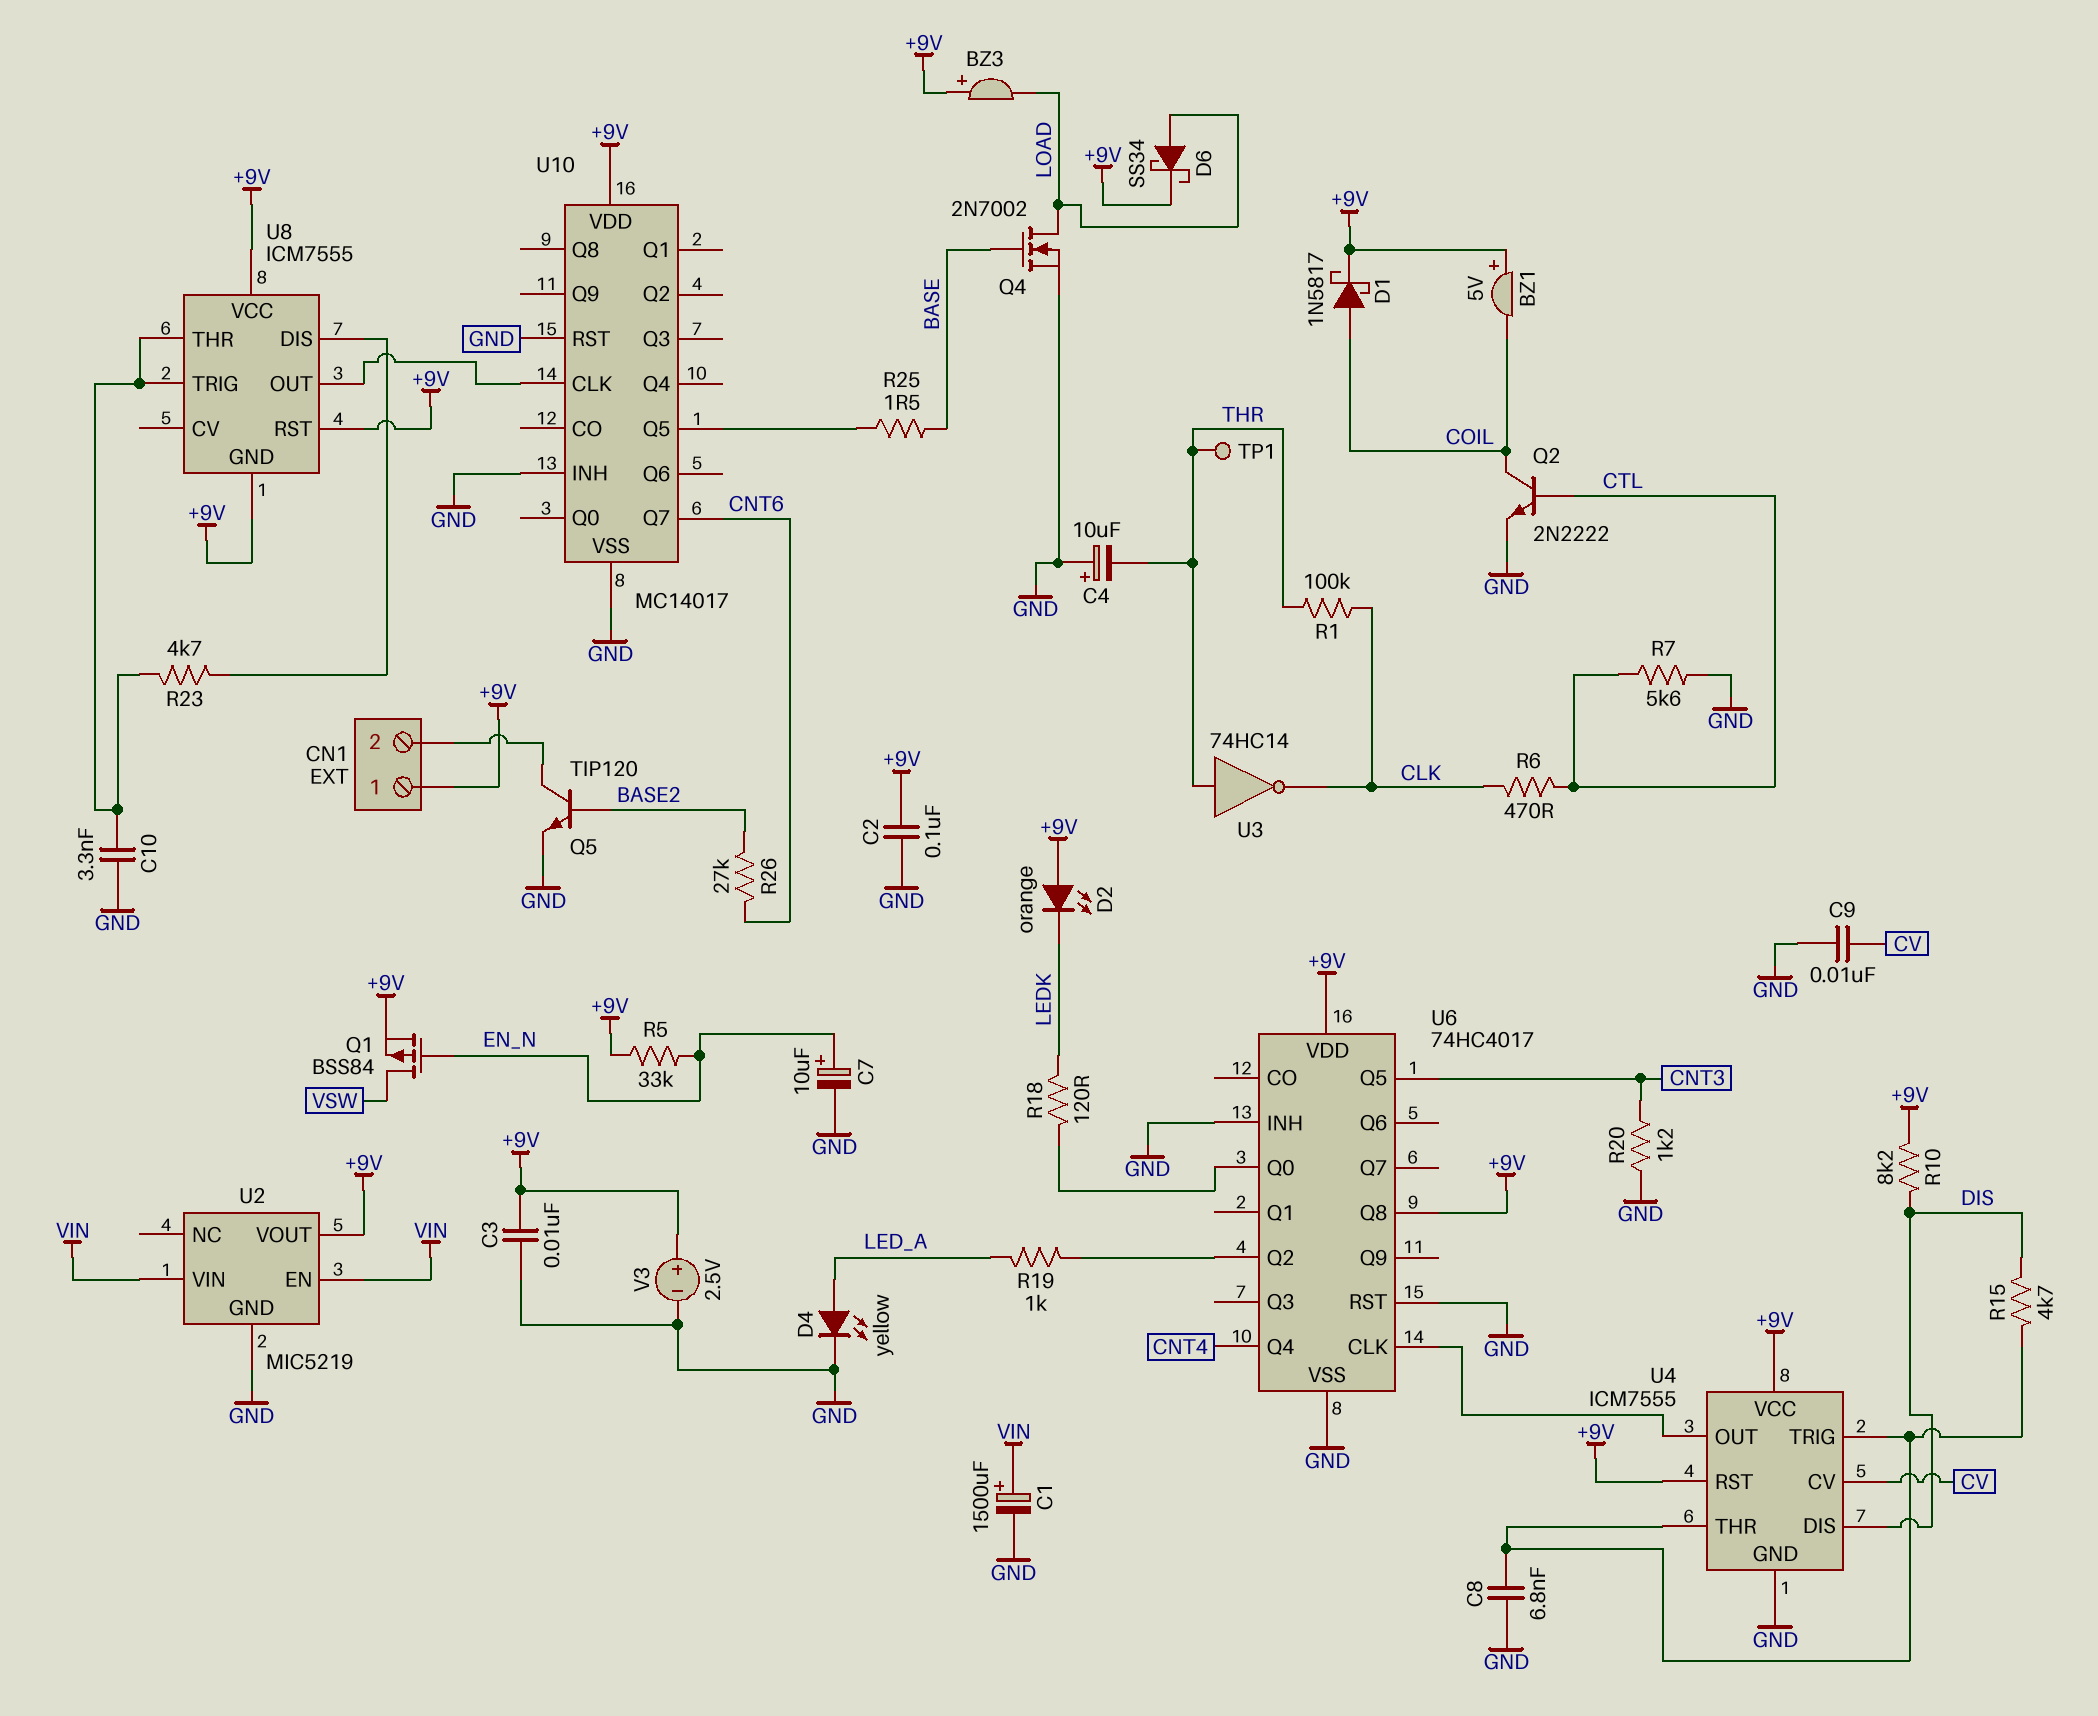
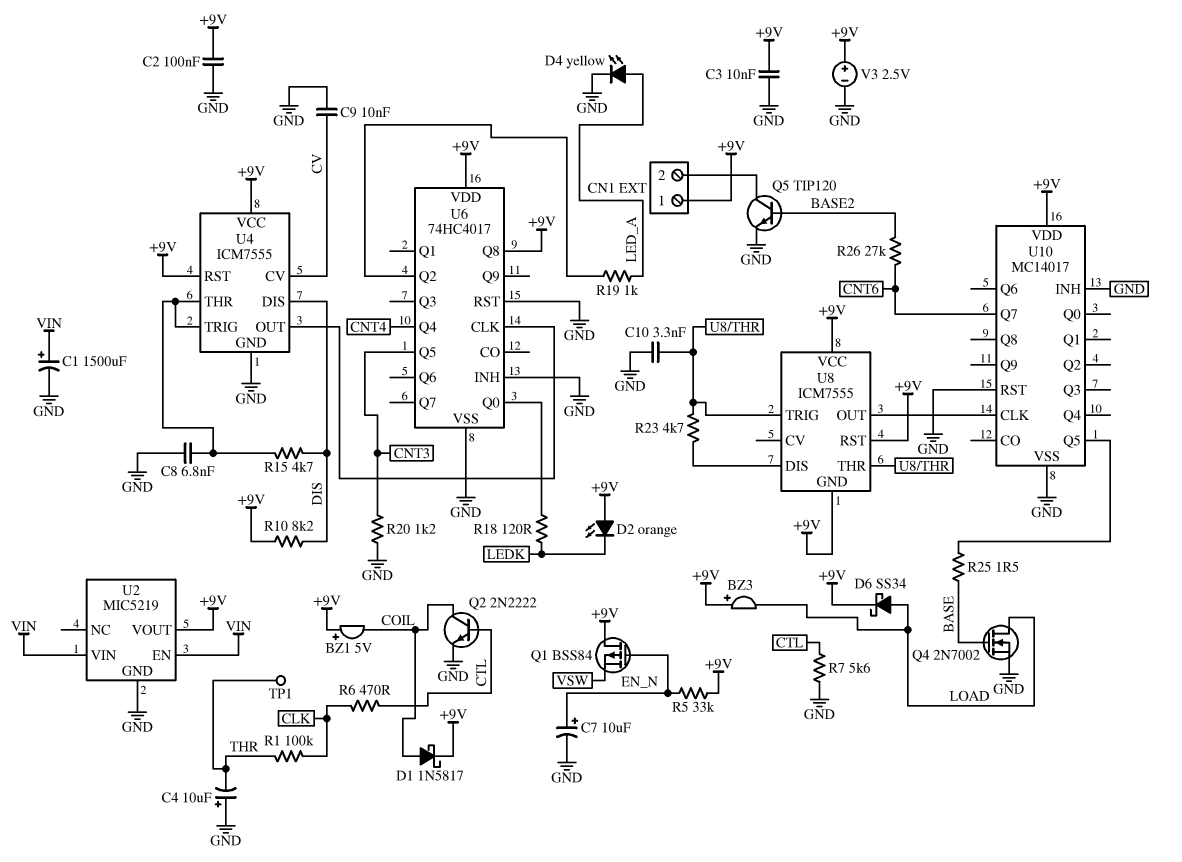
Q1: PMOS BSS84 (G EN_N, D VSW, S +9V) -> PMOS BSS84 (G EN_N, D +9V, S VSW)
U3: NOT 74HC14 (in THR, out CLK) -> none

